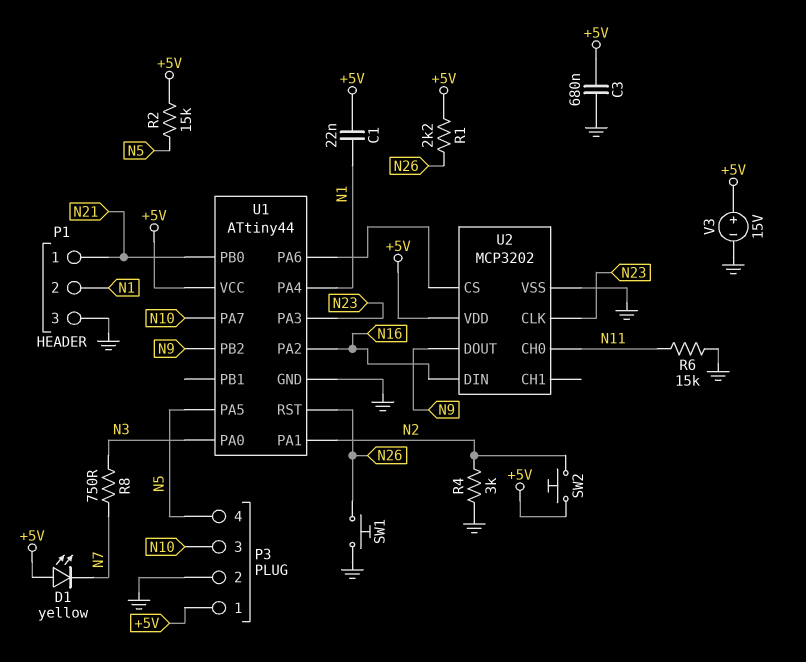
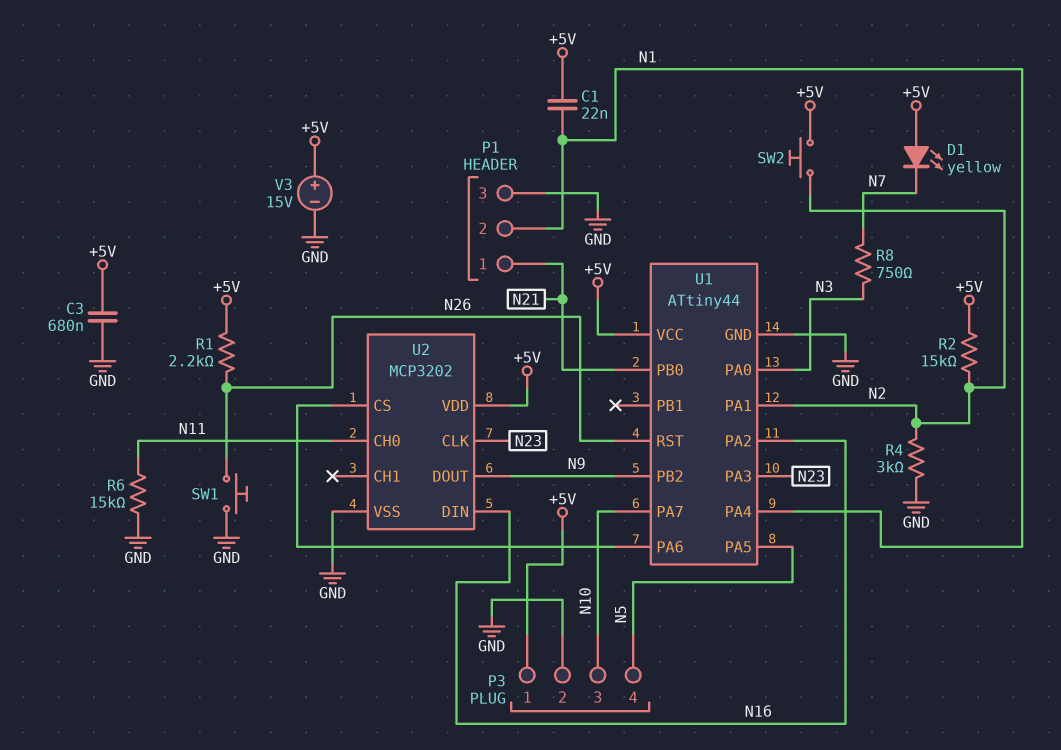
R2: 15k (+5V, N5) -> 15k (+5V, N2)

